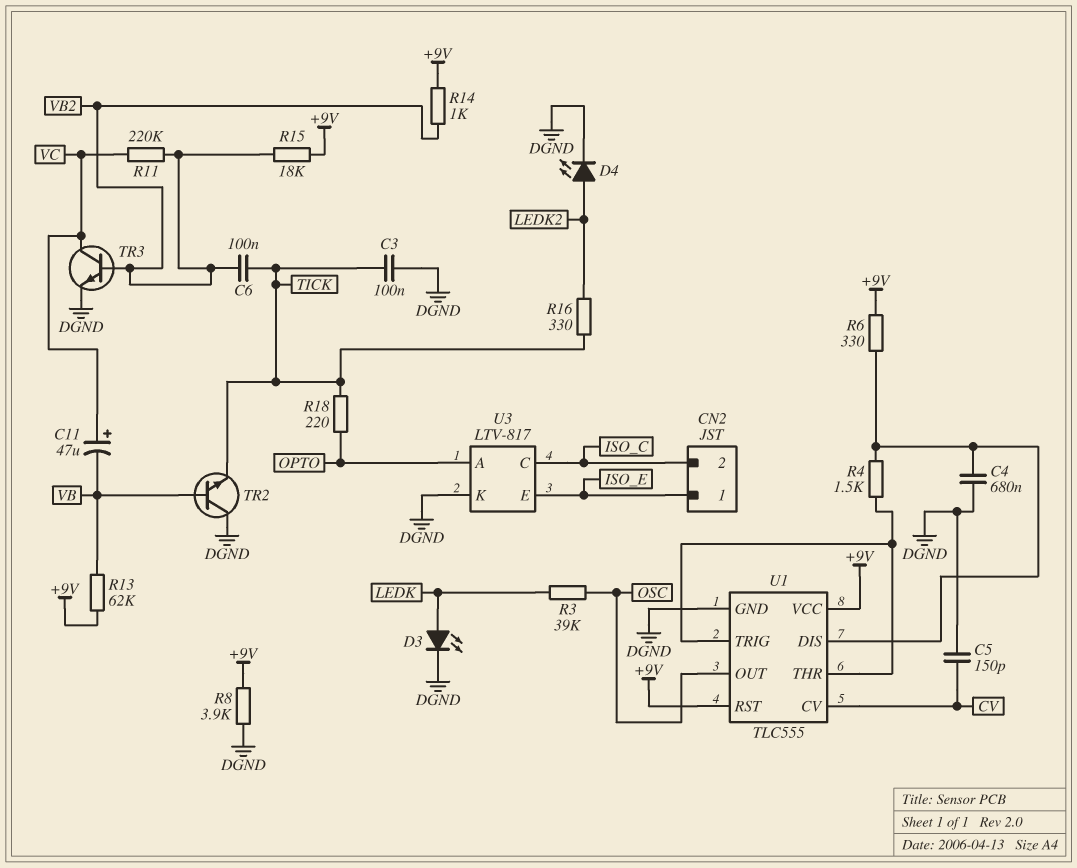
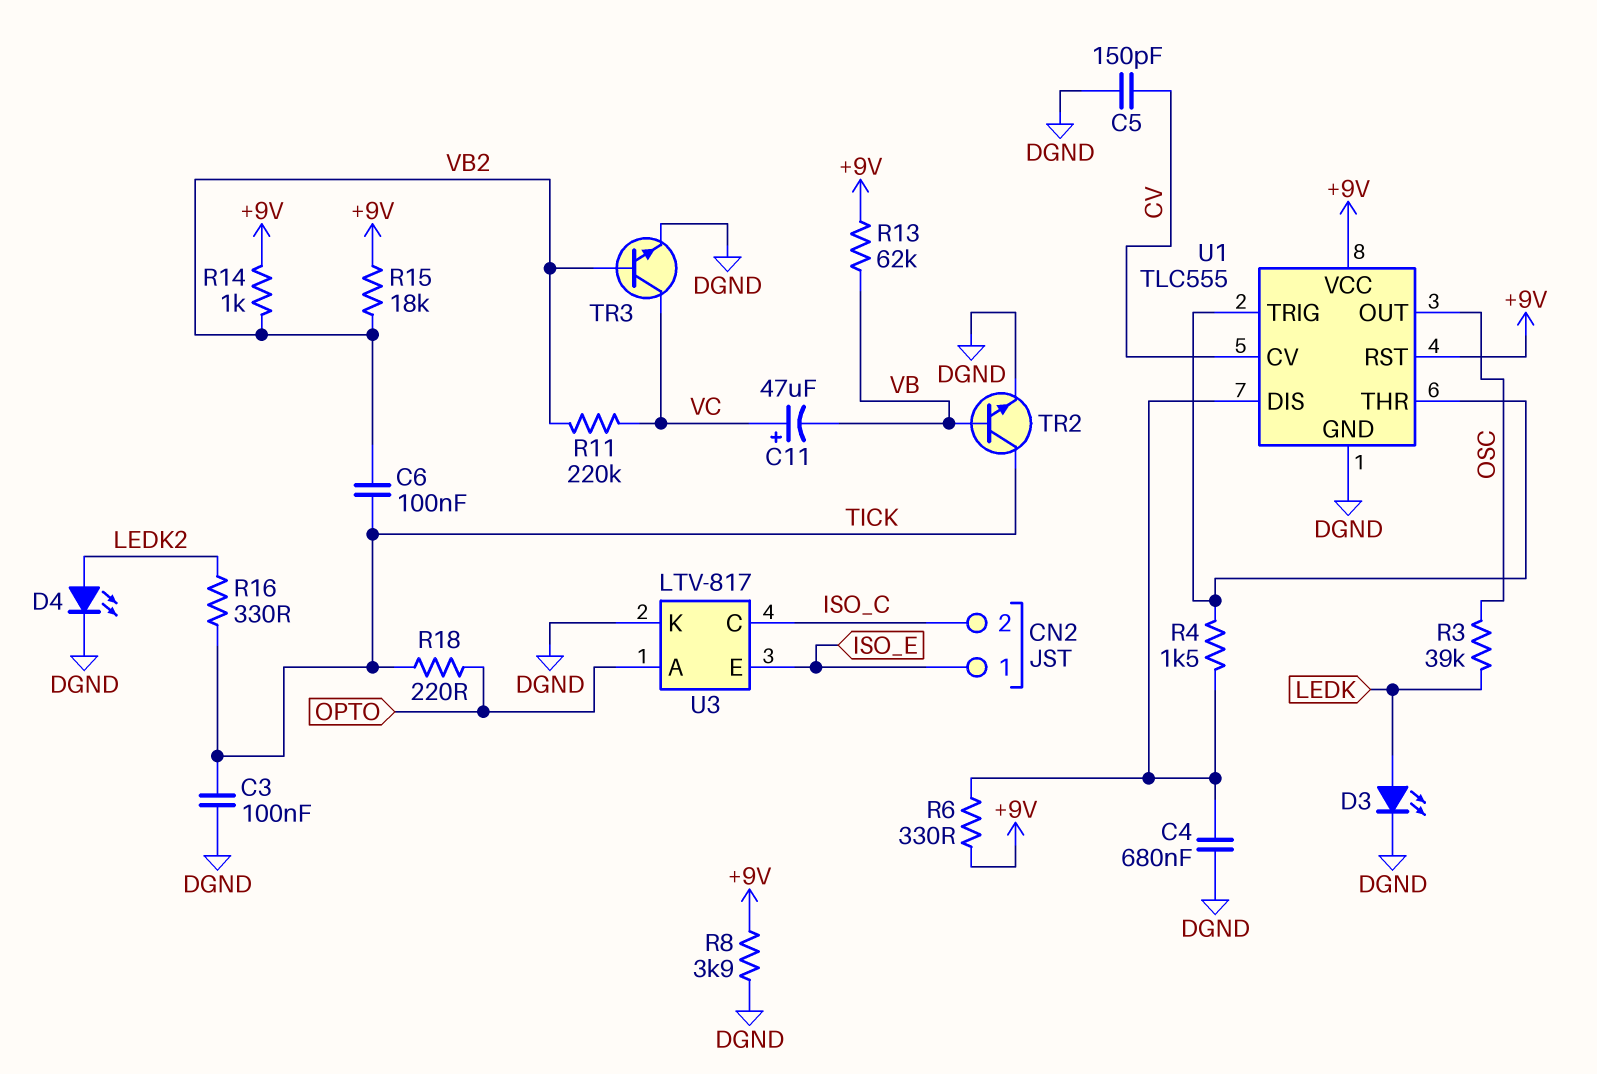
TR2: NPN (B VB, C DGND, E TICK) -> NPN (B VB, C TICK, E DGND)

